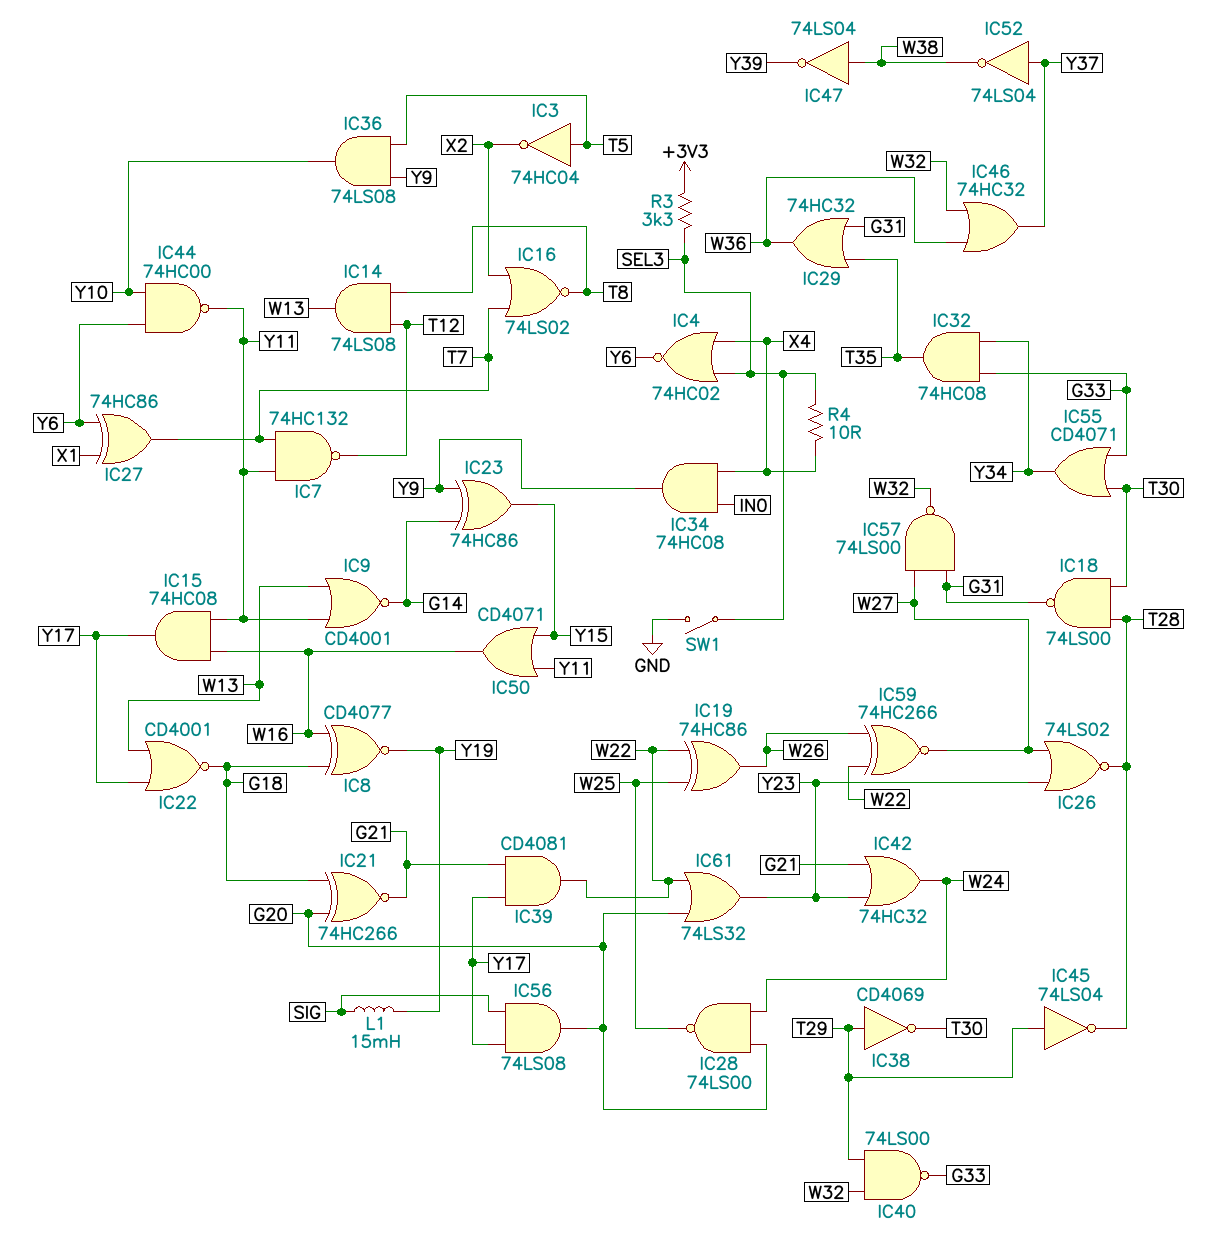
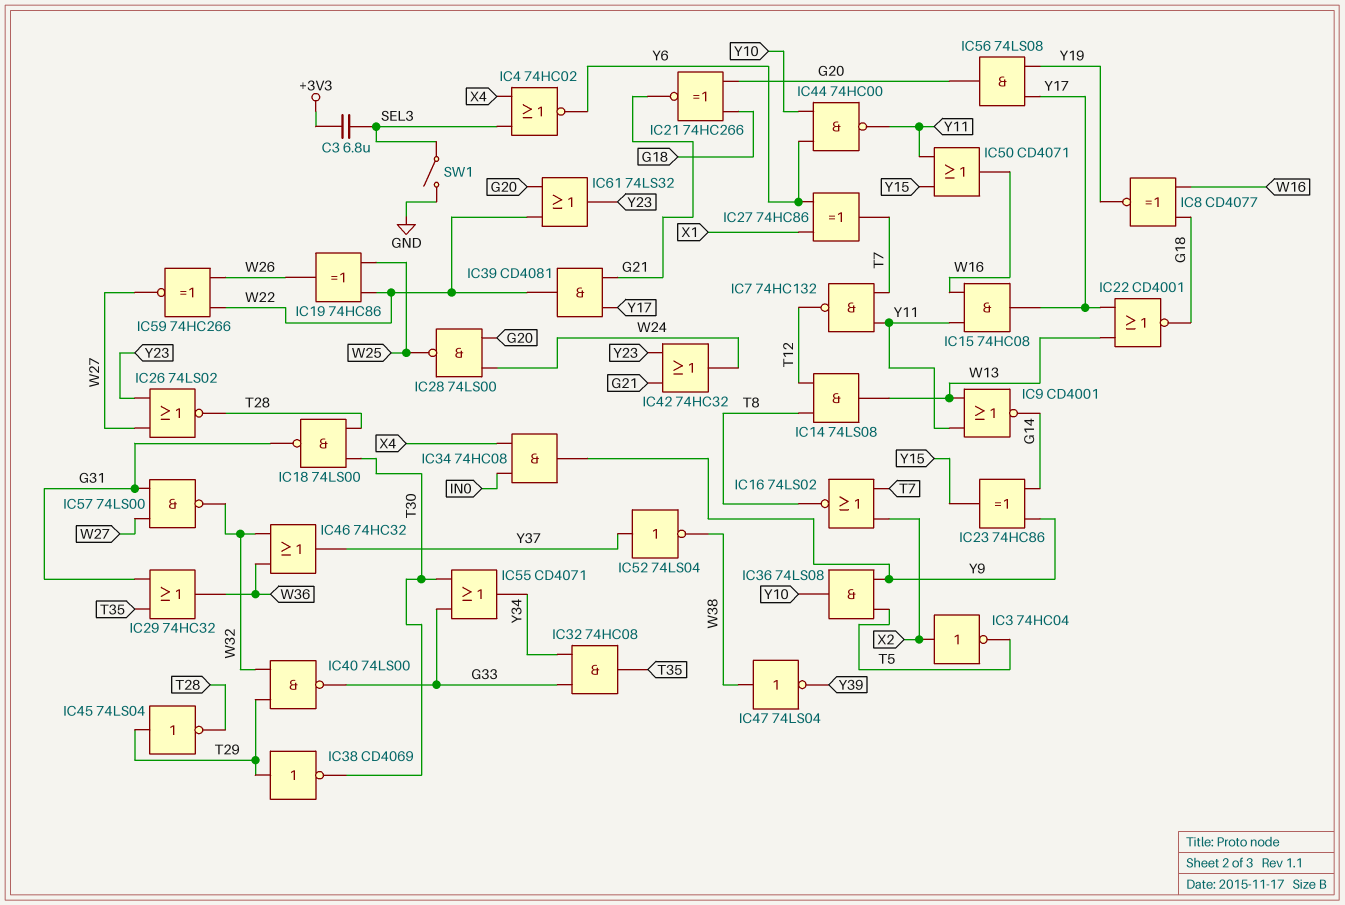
C3: none -> 6.8uF (+3V3, SEL3)
IC3: NOT 74HC04 (in T5, out X2) -> NOT 74HC04 (in X2, out T5)
IC56: AND 74LS08 (in SIG, in Y17, out G20) -> AND 74LS08 (in Y17, in Y19, out G20)
L1: 15mH (SIG, Y19) -> none
R3: 3.3k (+3V3, SEL3) -> none
R4: 10 (SEL3, X4) -> none

